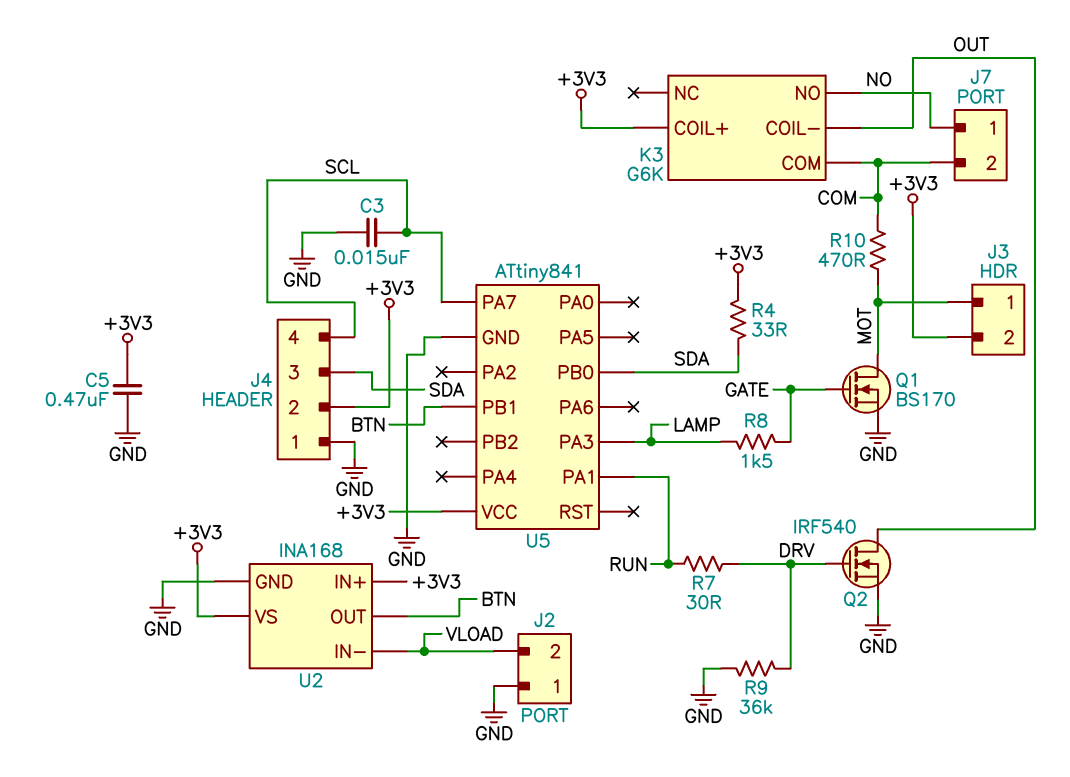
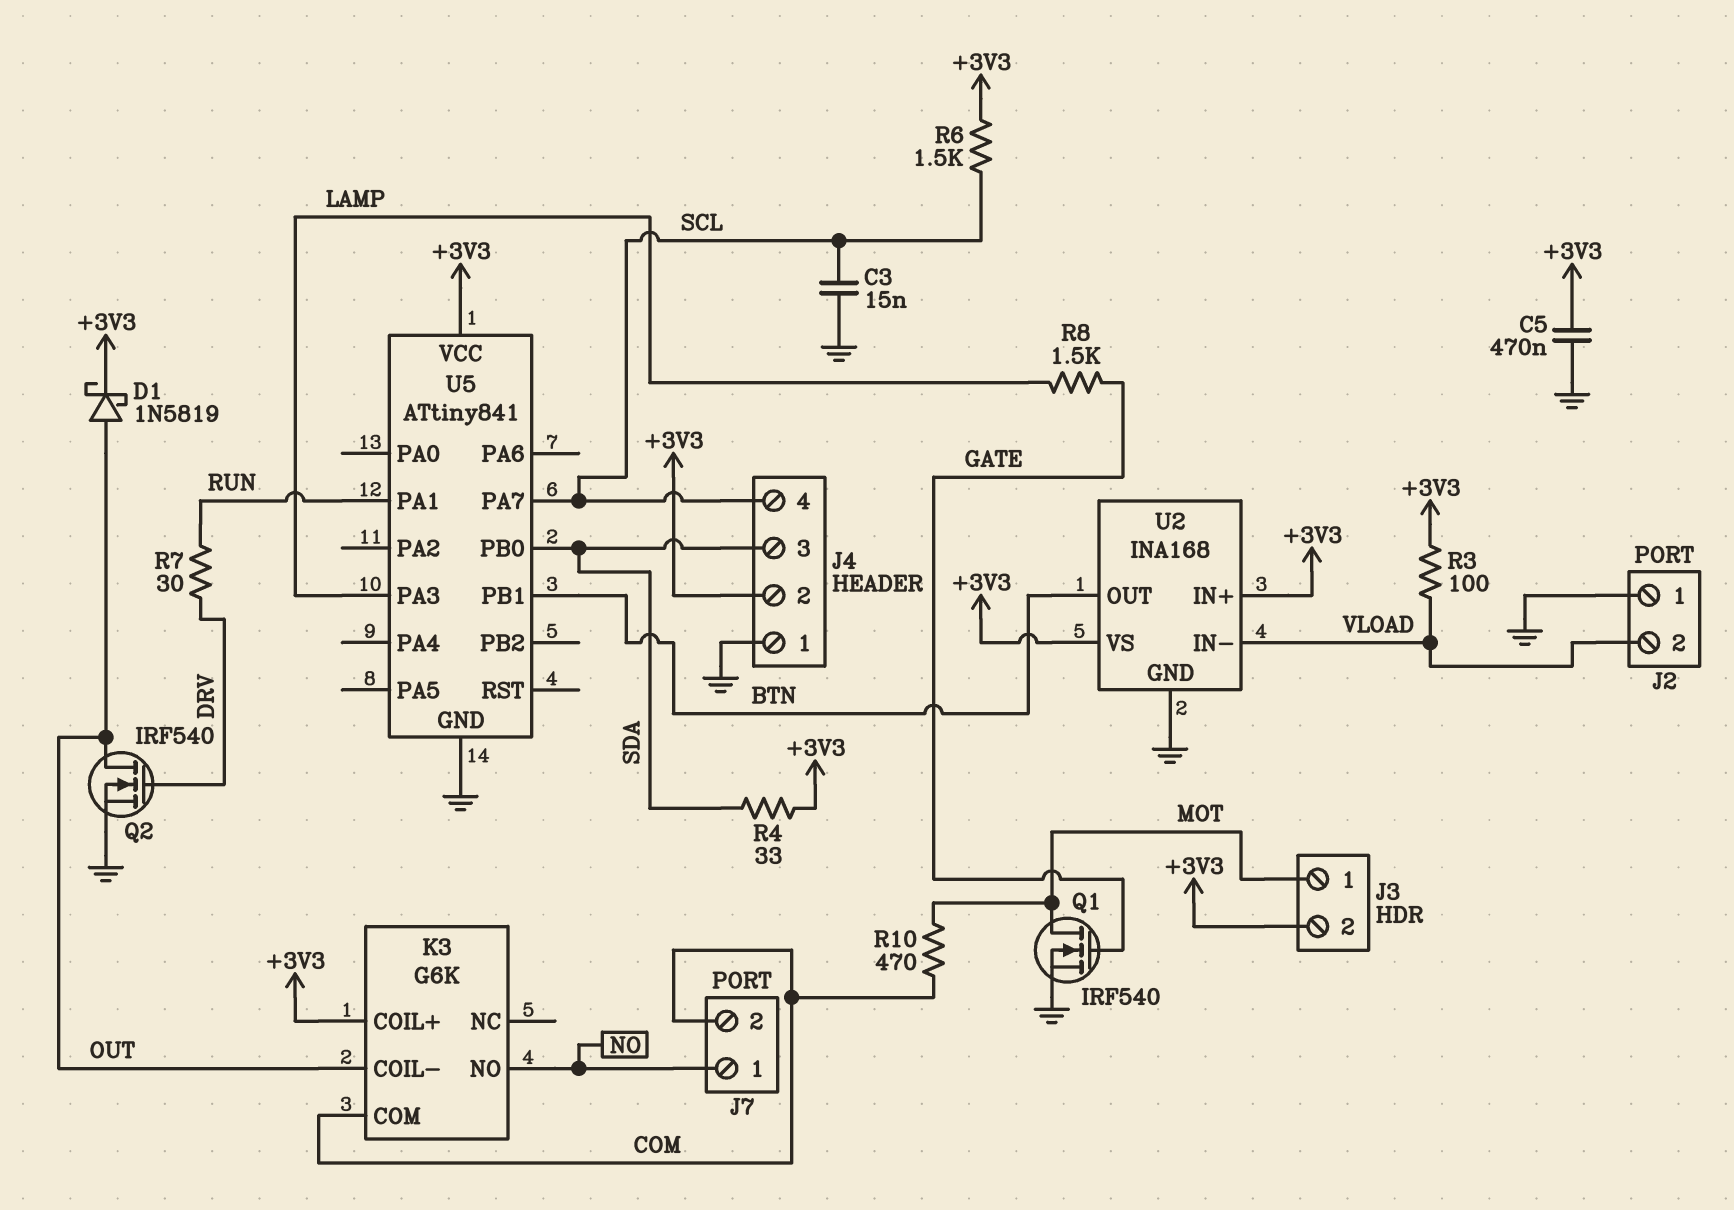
D1: none -> schottky 1N5819 (A OUT, K +3V3)
Q1: NMOS BS170 (G GATE, D MOT, S GND) -> NMOS IRF540 (G GATE, D MOT, S GND)
R3: none -> 100 (+3V3, VLOAD)
R6: none -> 1.5k (+3V3, SCL)
R9: 36k (DRV, GND) -> none

